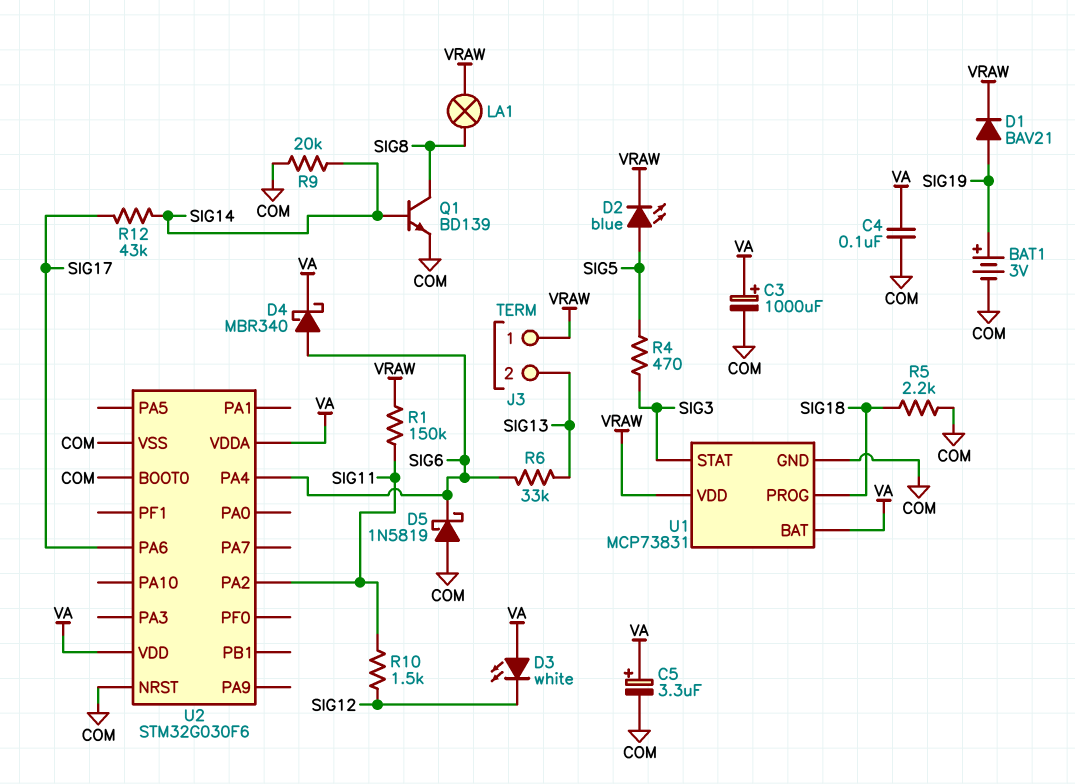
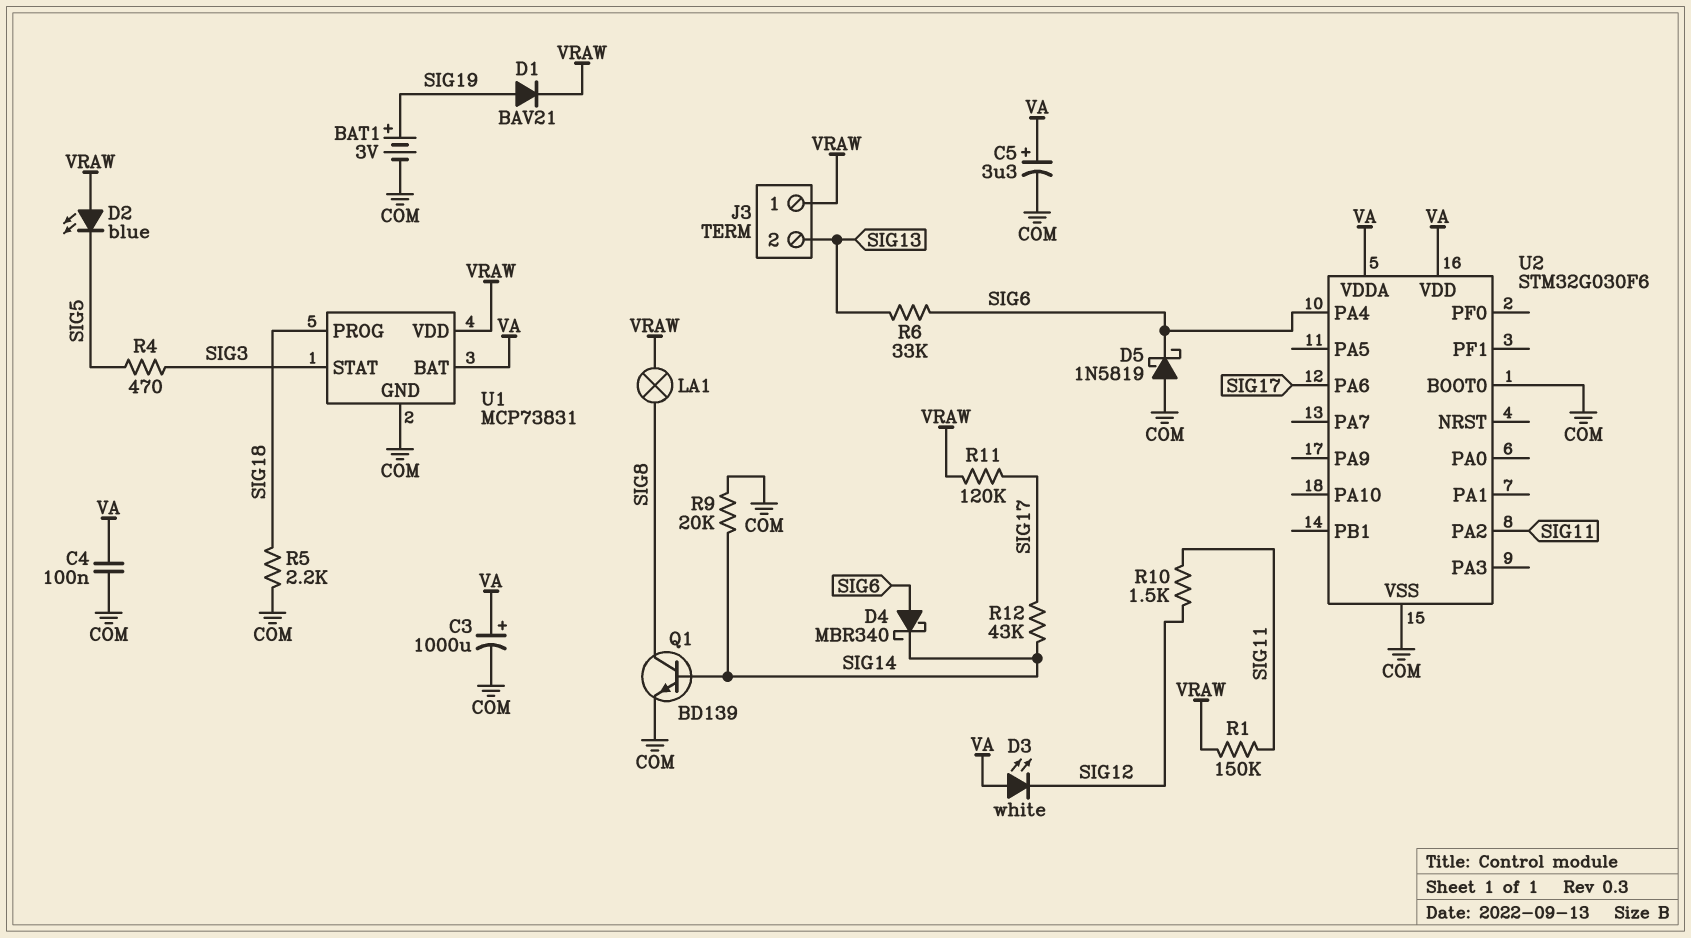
D2: LED blue (A SIG5, K VRAW) -> LED blue (A VRAW, K SIG5)
D4: schottky MBR340 (A SIG6, K VA) -> schottky MBR340 (A SIG6, K SIG14)
R11: none -> 120k (SIG17, VRAW)
U2 pin NRST: COM -> none

